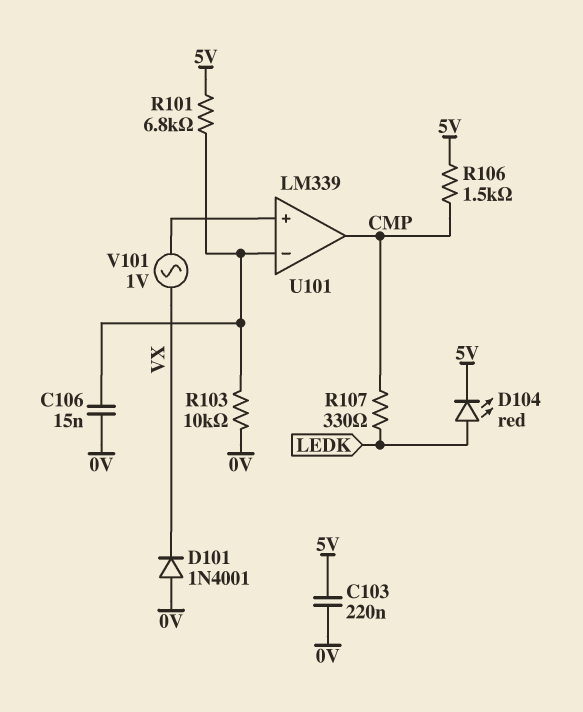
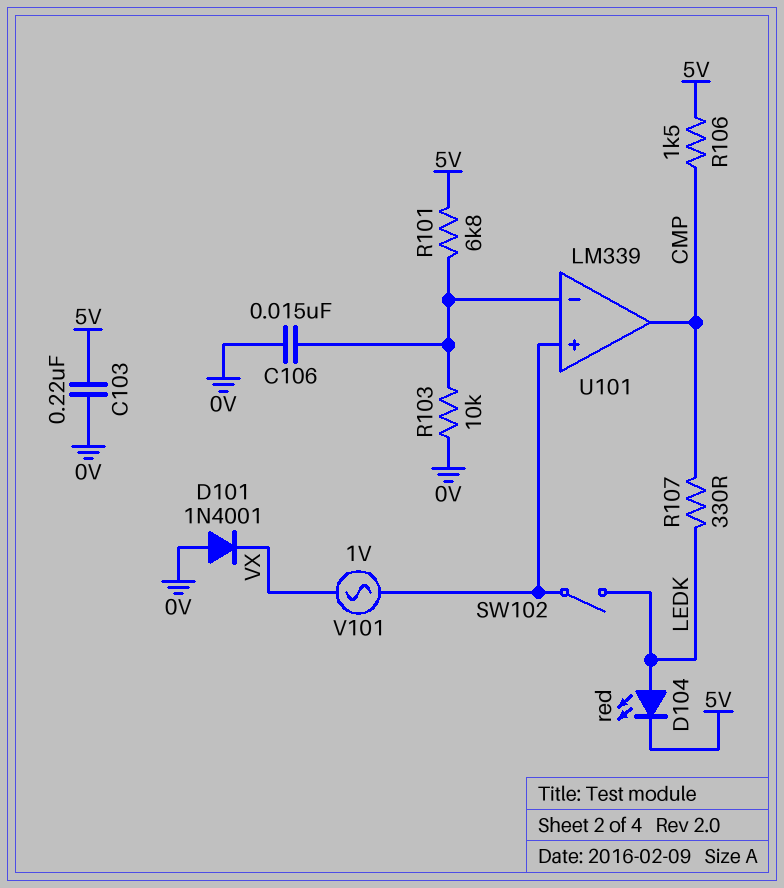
SW102: none -> switch (LEDK, U101/in+)

